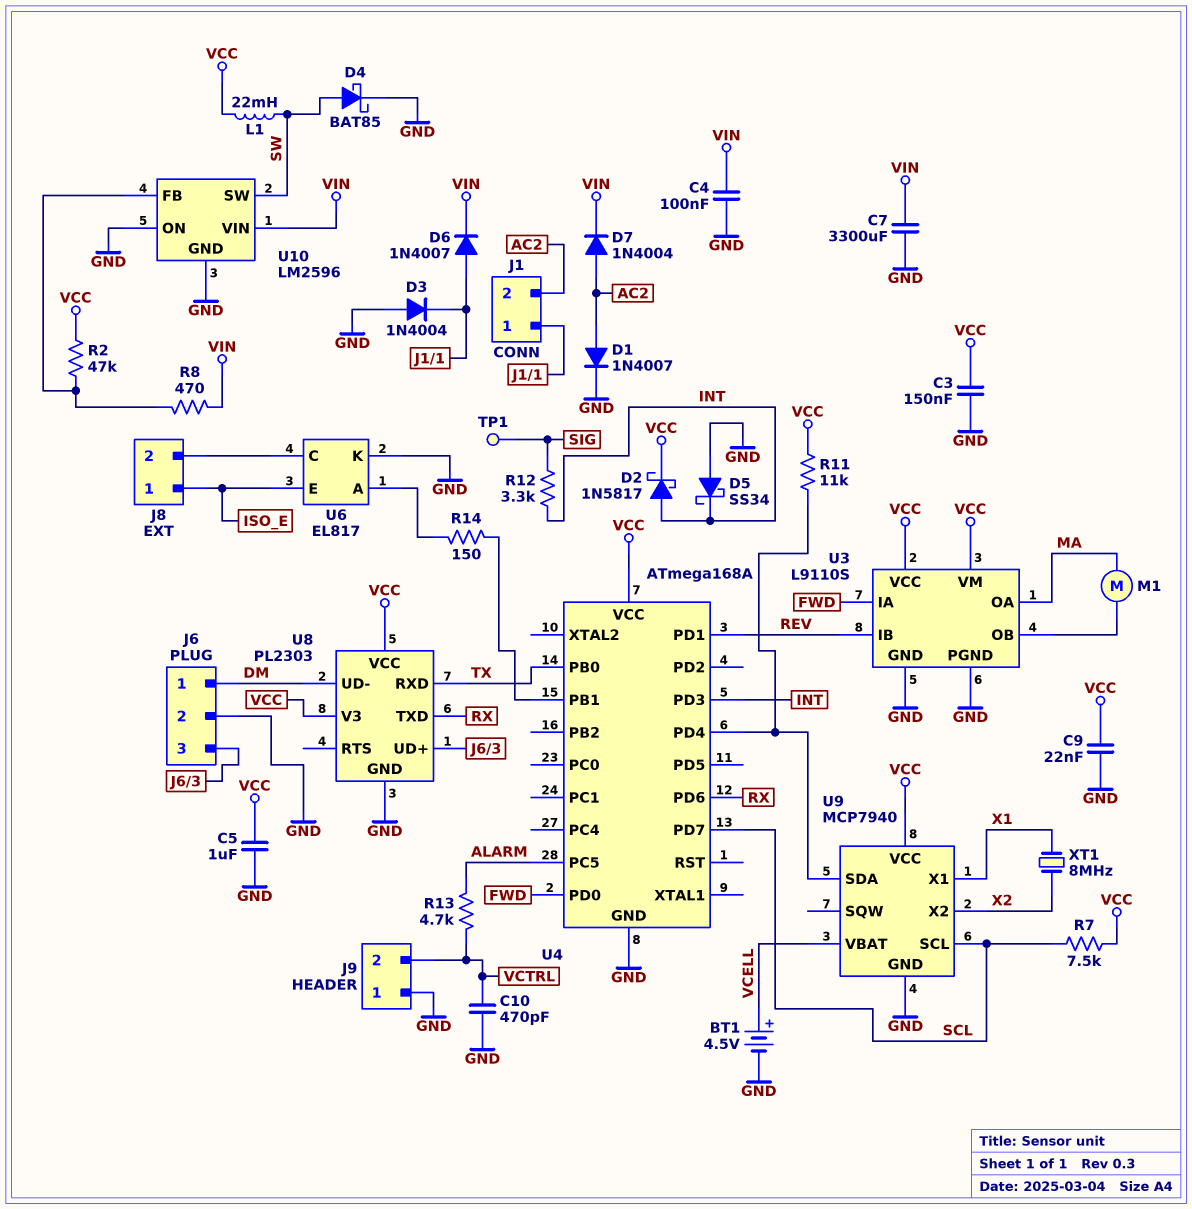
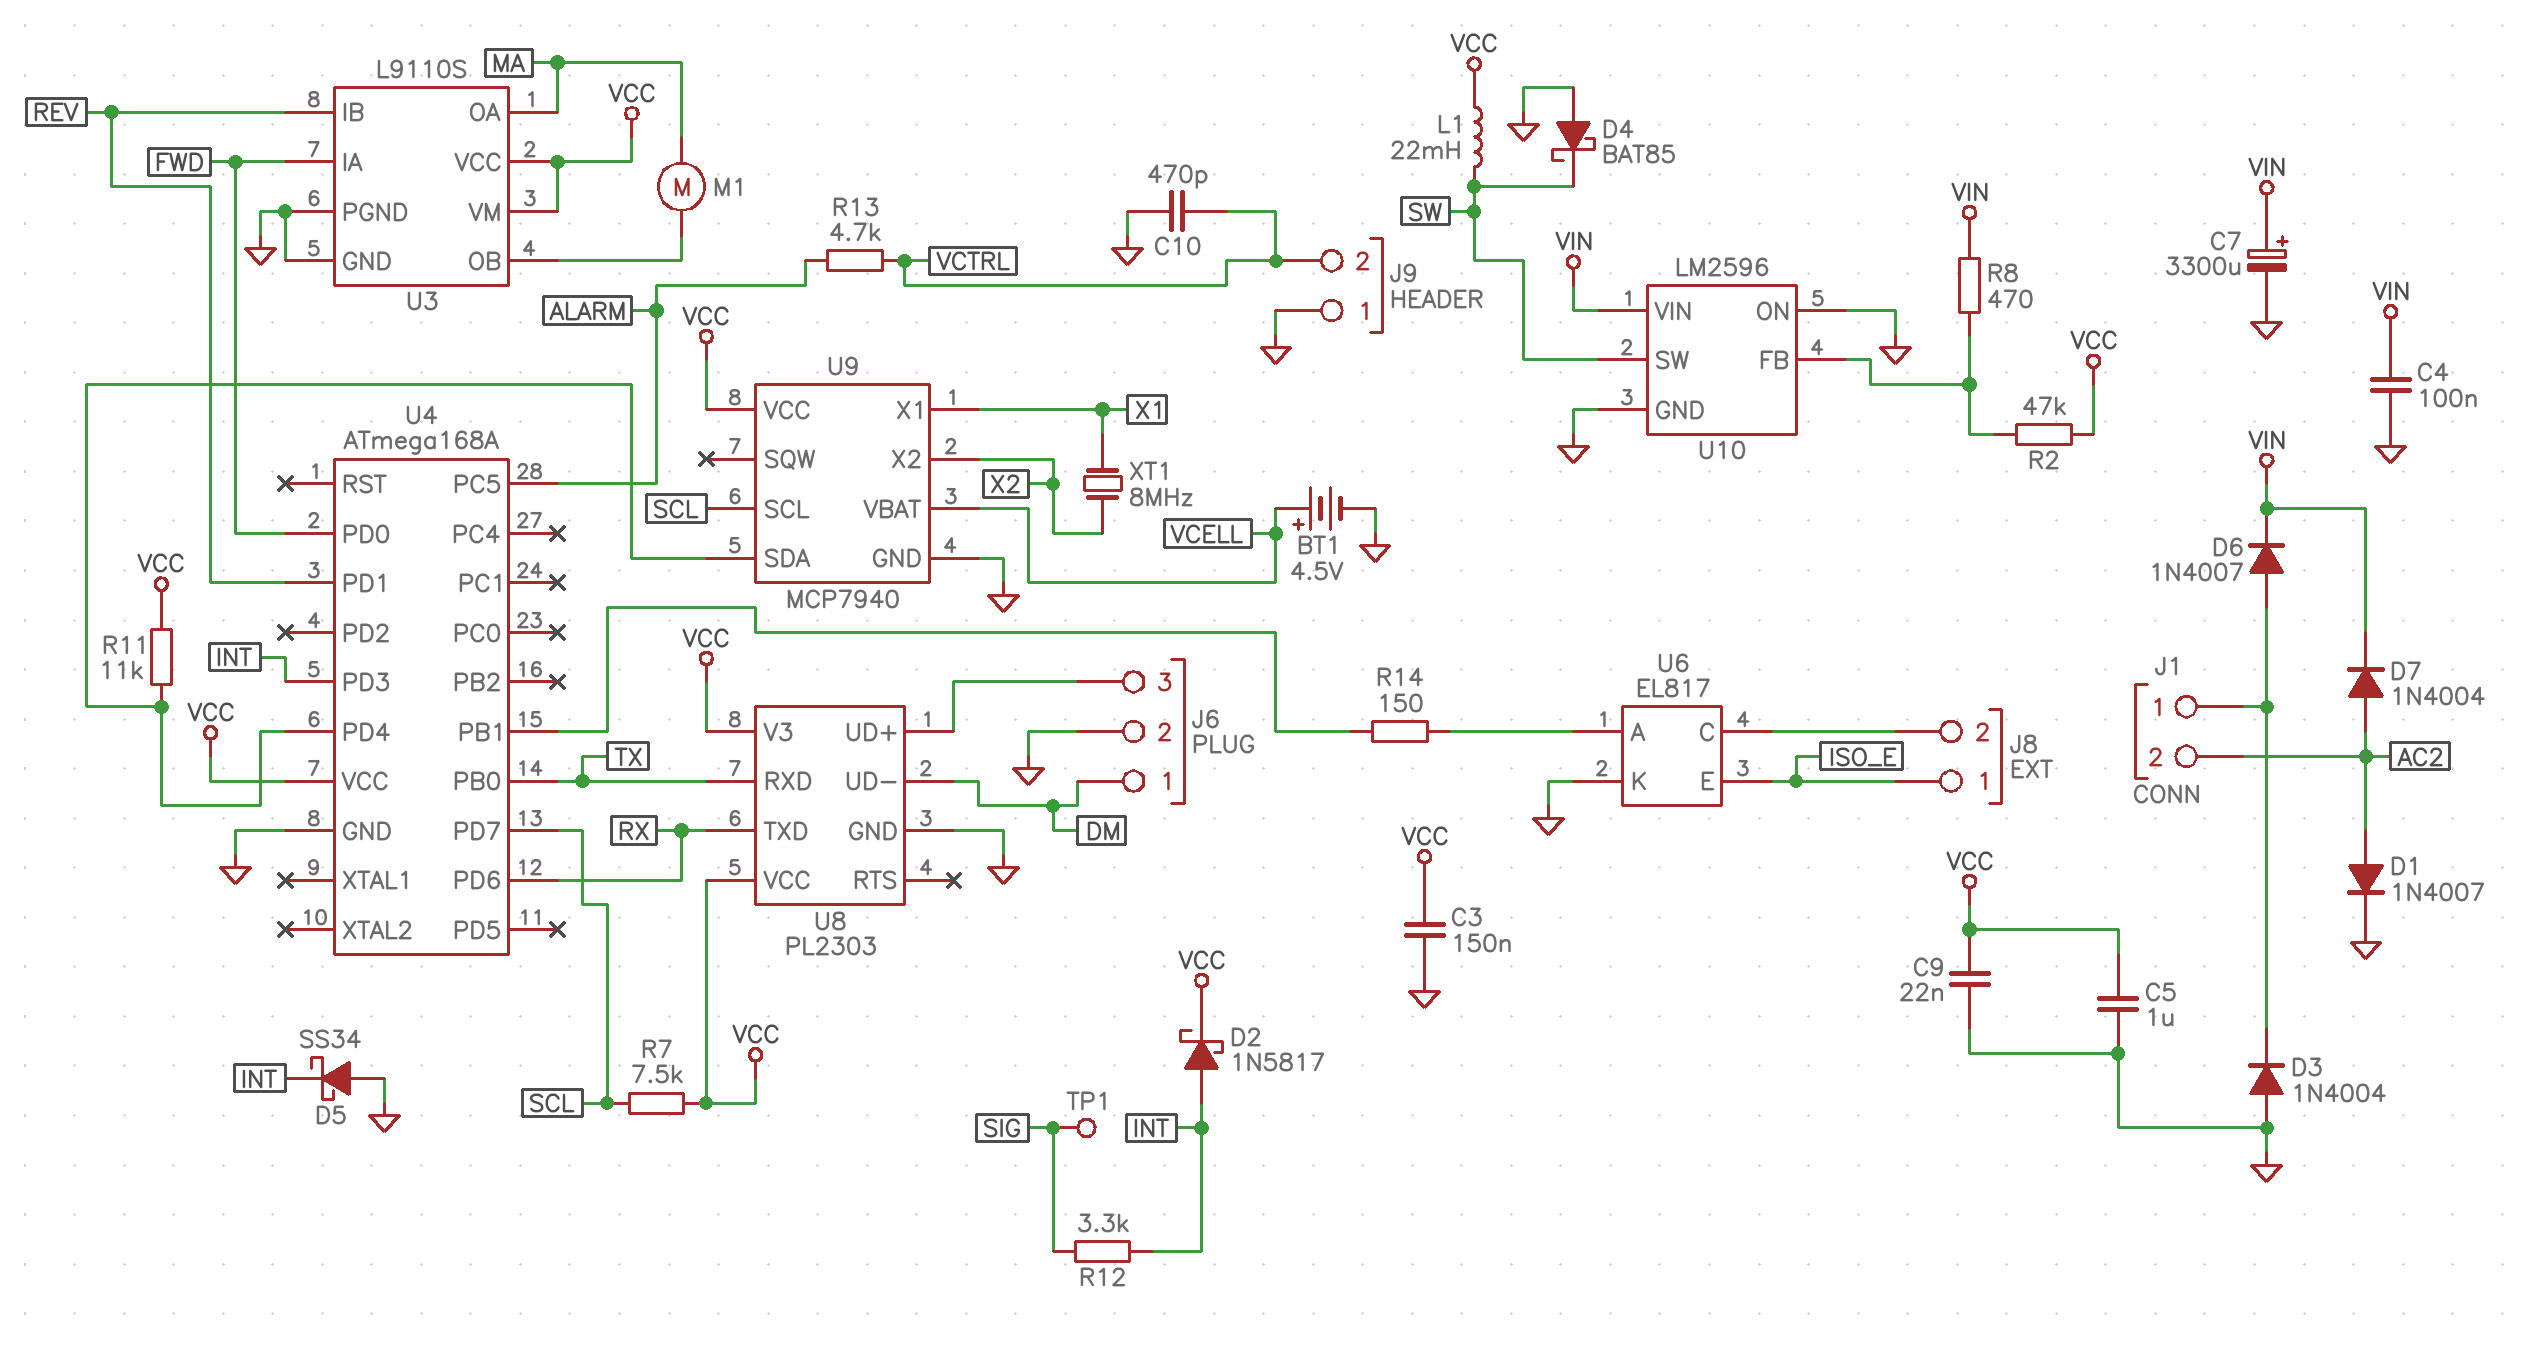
C7: 3300uF (GND, VIN) -> 3300uF (plus VIN, minus GND)
D4: schottky BAT85 (A SW, K GND) -> schottky BAT85 (A GND, K SW)

